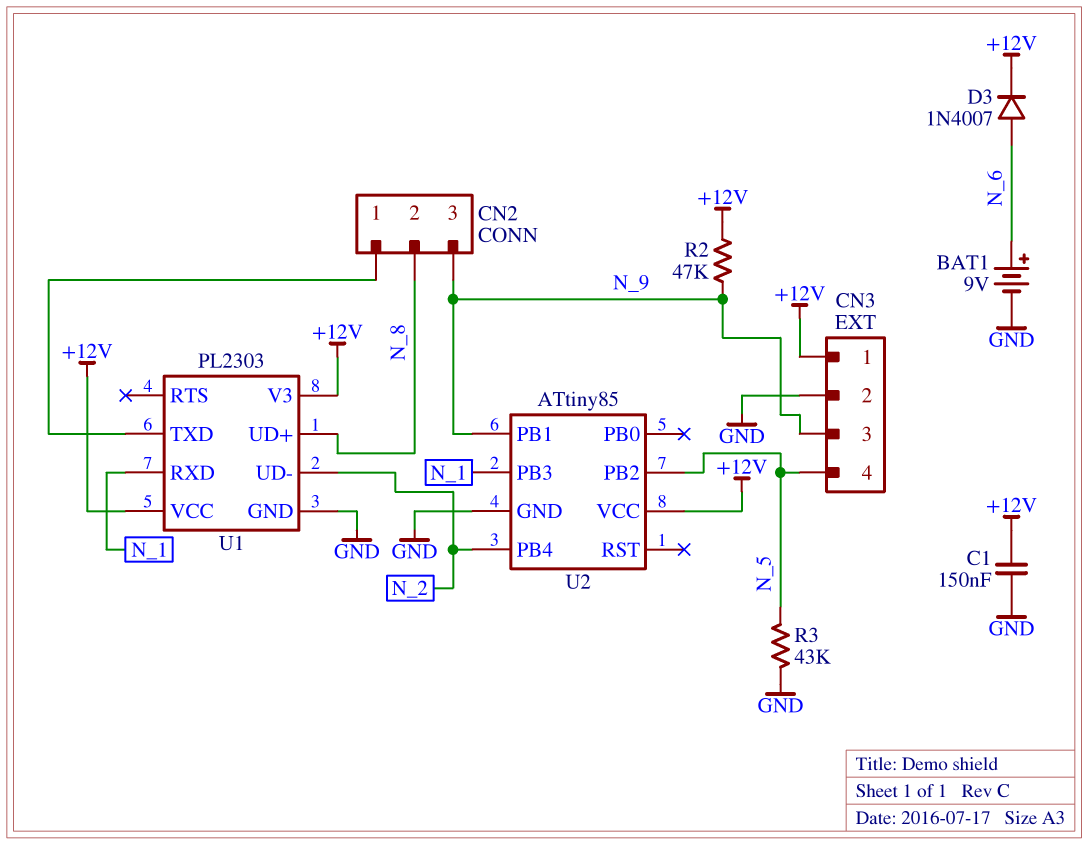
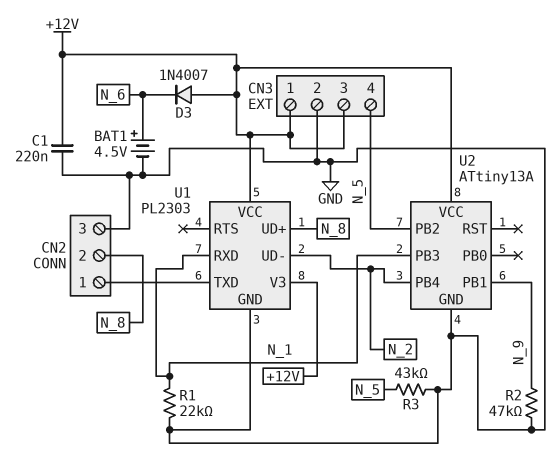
BAT1: 9V (plus N_6, minus GND) -> 4.5V (plus N_6, minus GND)
C1: 150nF (+12V, GND) -> 220nF (+12V, GND)
CN2 pin 3: N_9 -> GND
CN3 pin 3: N_9 -> +12V
D3: diode 1N4007 (A N_6, K +12V) -> diode 1N4007 (A +12V, K N_6)
R1: none -> 22k (GND, N_1)
R2: 47k (+12V, N_9) -> 47k (GND, N_9)
U2: ATtiny85 -> ATtiny13A

